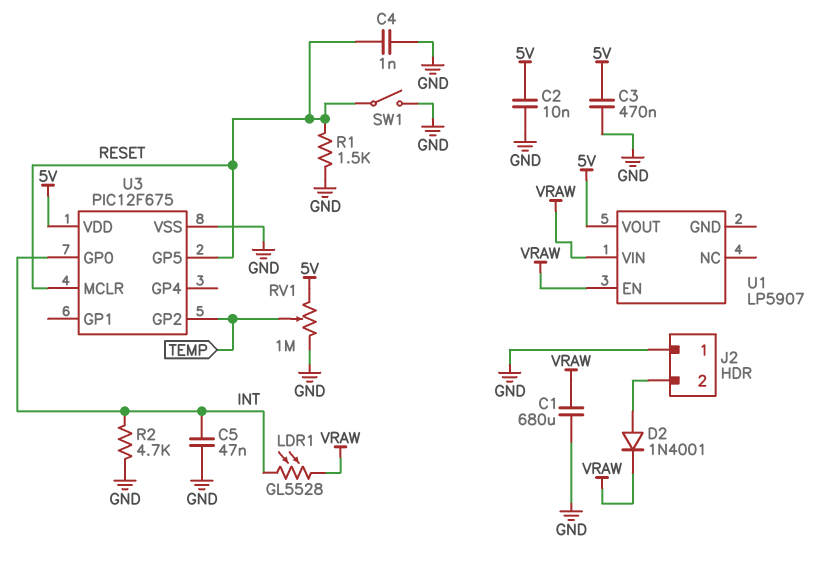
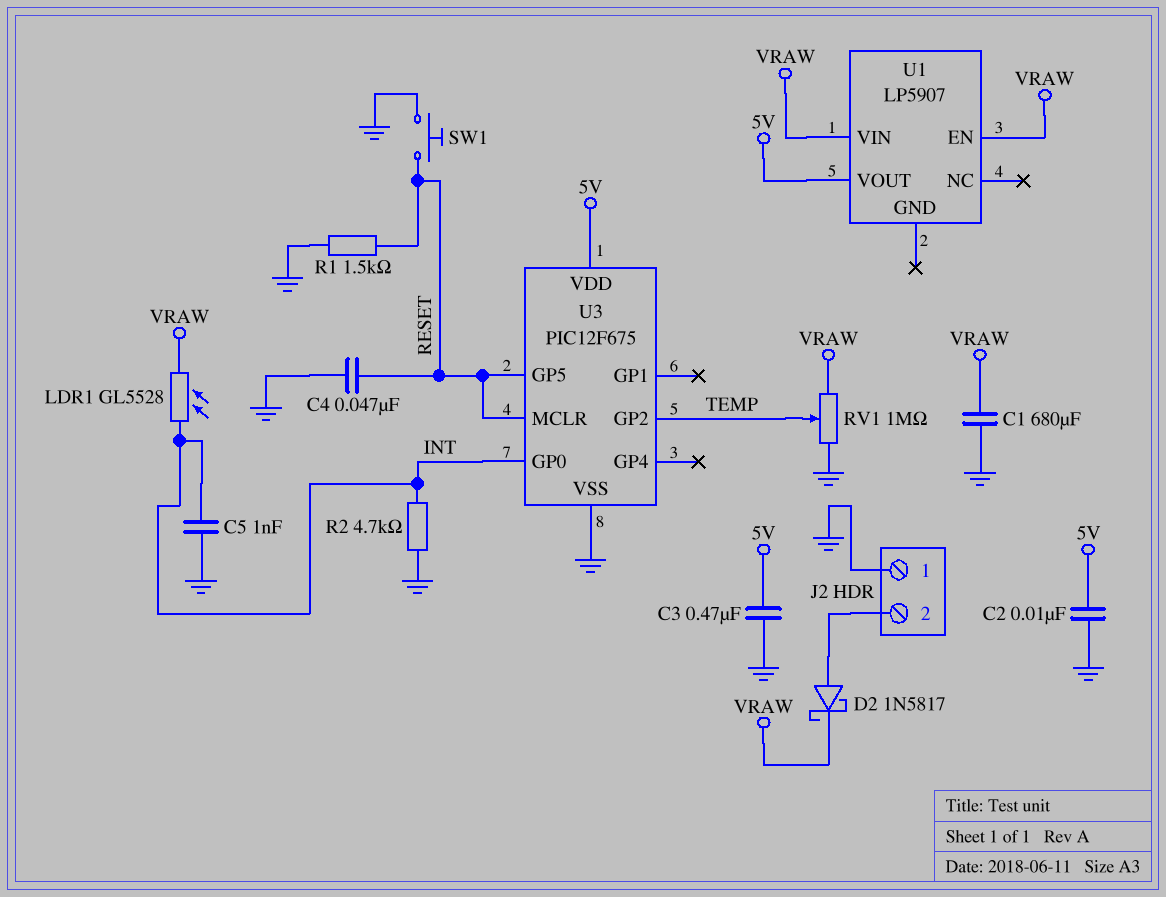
C4: 1nF (GND, RESET) -> 47nF (GND, RESET)
C5: 47nF (GND, INT) -> 1nF (GND, INT)
D2: diode 1N4001 (A J2/2, K VRAW) -> schottky 1N5817 (A J2/2, K VRAW)
RV1: 1M (5V, GND, wiper TEMP) -> 1M (GND, VRAW, wiper TEMP)
SW1: switch (GND, RESET) -> button (GND, RESET)

